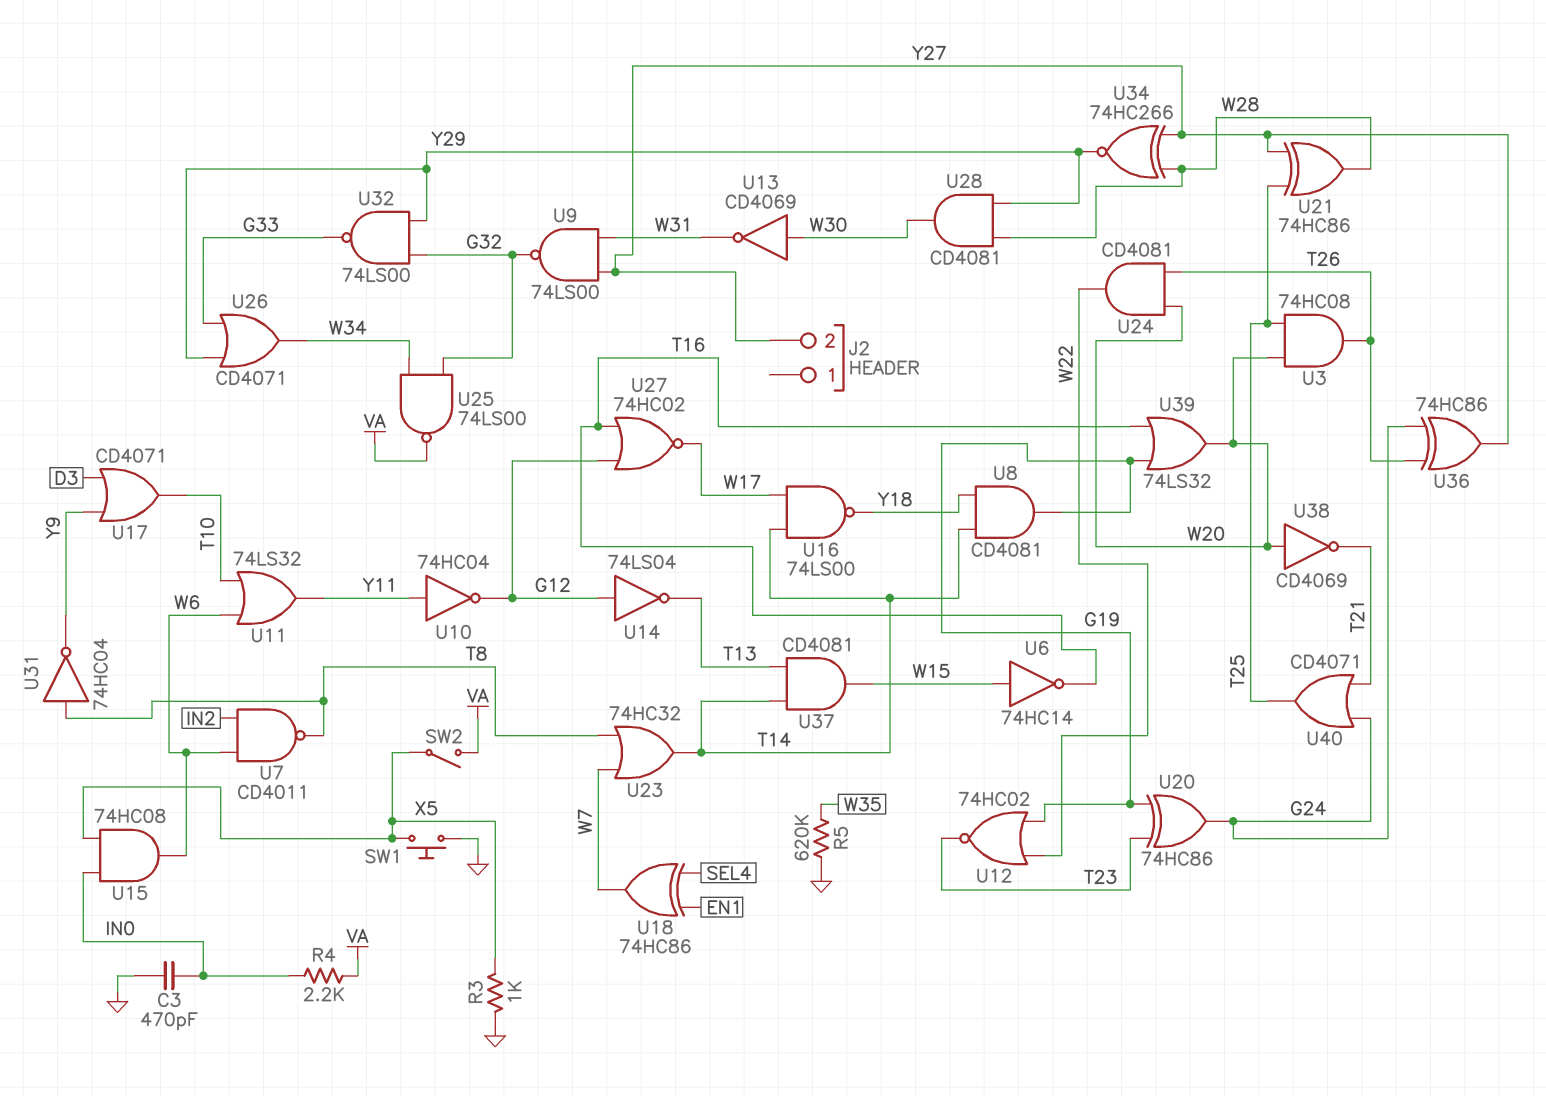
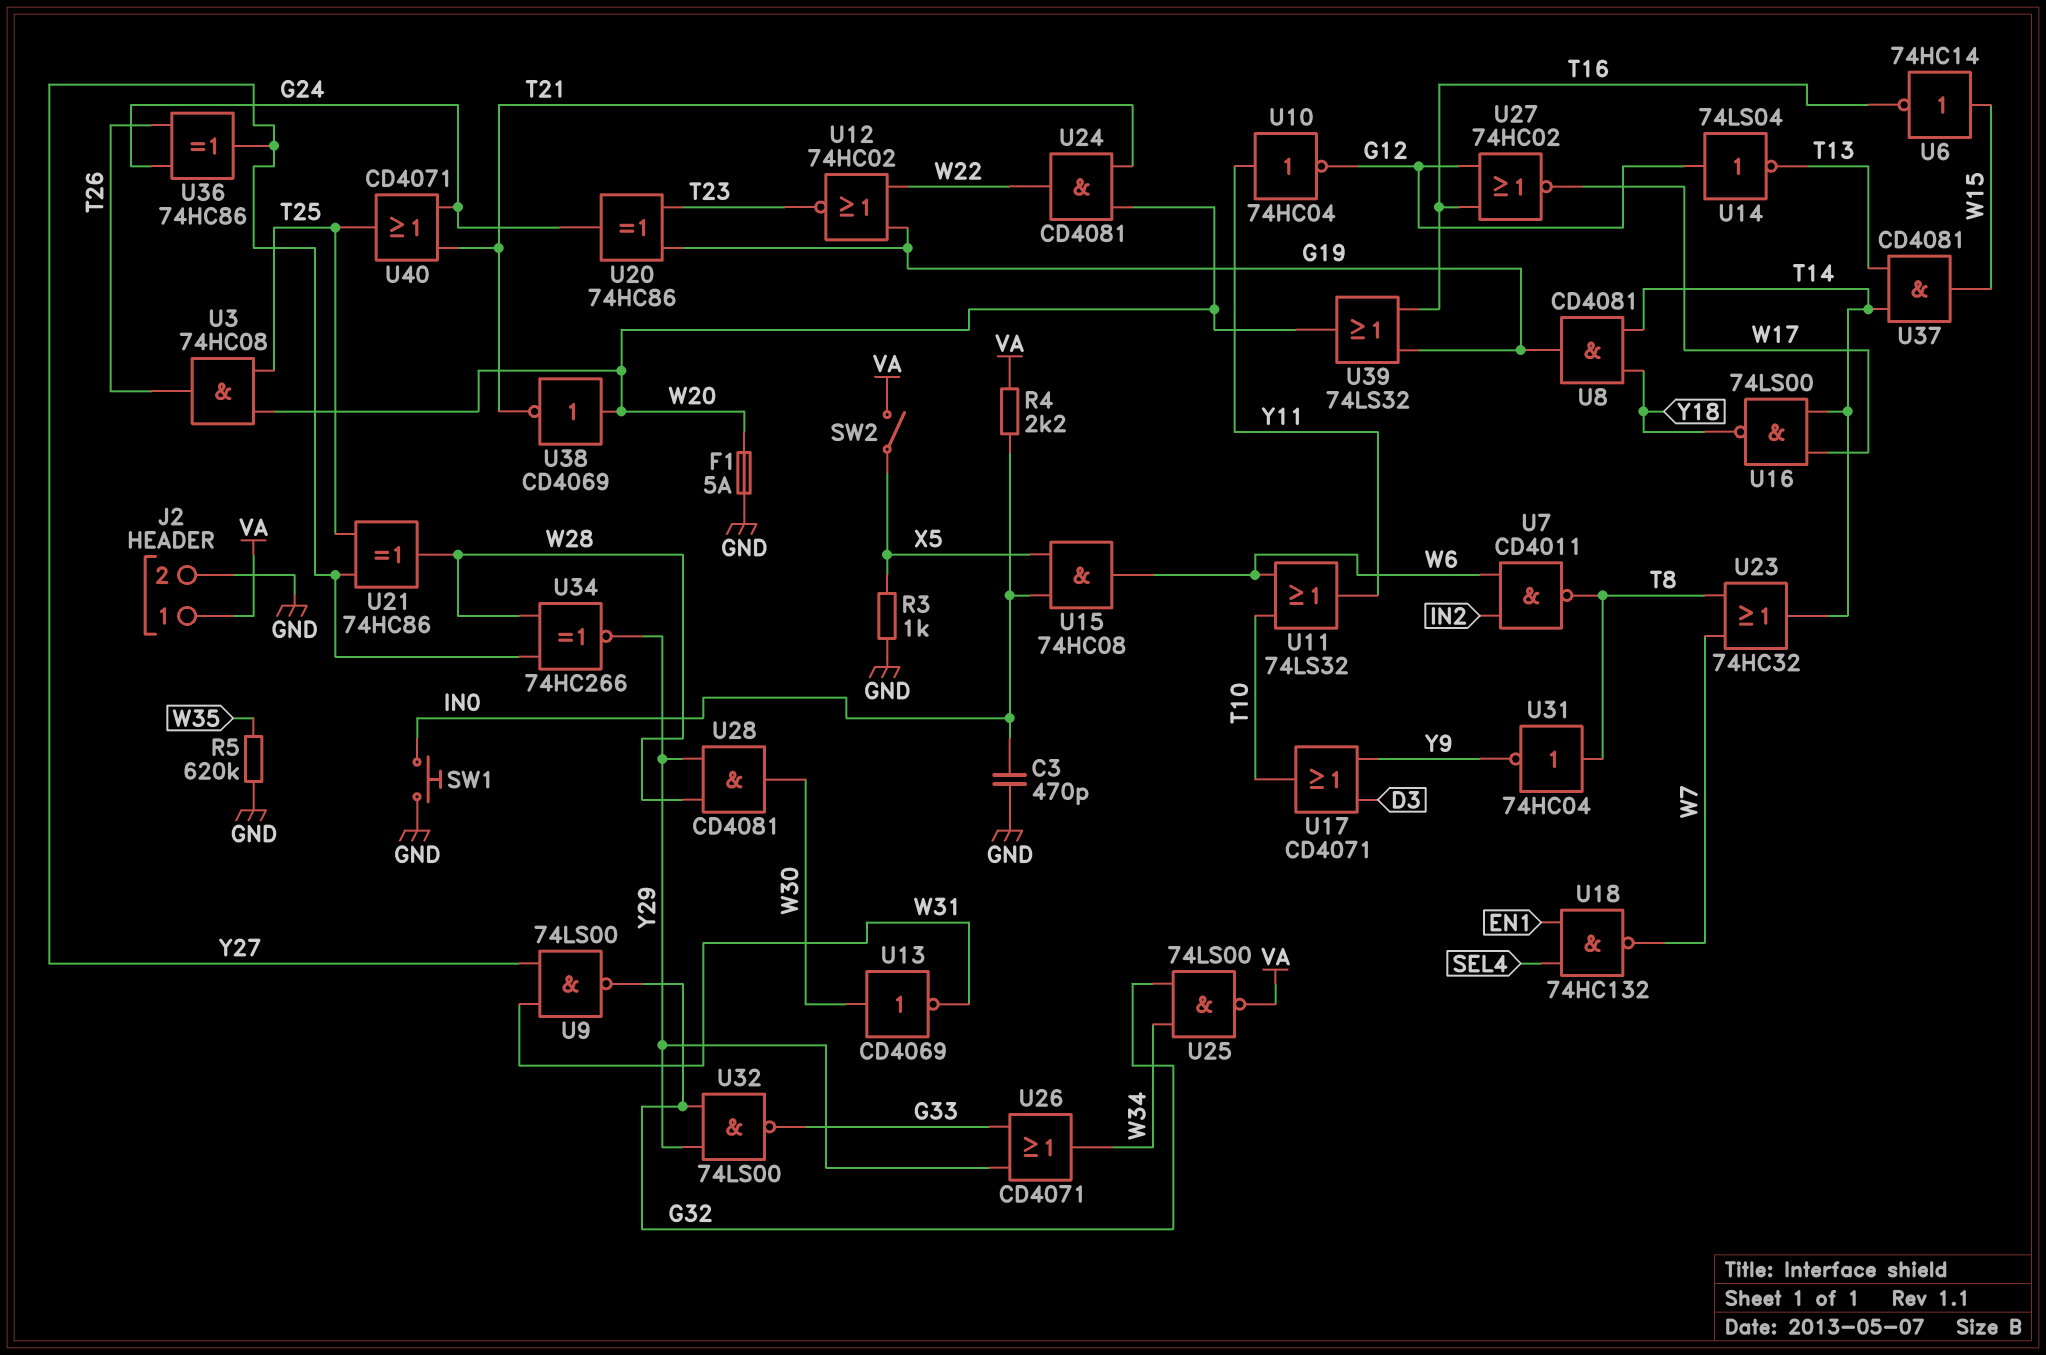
F1: none -> 5A (GND, W20)
J2 pin 1: none -> VA
J2 pin 2: Y27 -> GND
SW1: button (GND, X5) -> button (GND, IN0)
U18: XOR 74HC86 (in EN1, in SEL4, out W7) -> NAND 74HC132 (in EN1, in SEL4, out W7)
U24: AND CD4081 (in T26, in W20, out W22) -> AND CD4081 (in T21, in W20, out W22)

